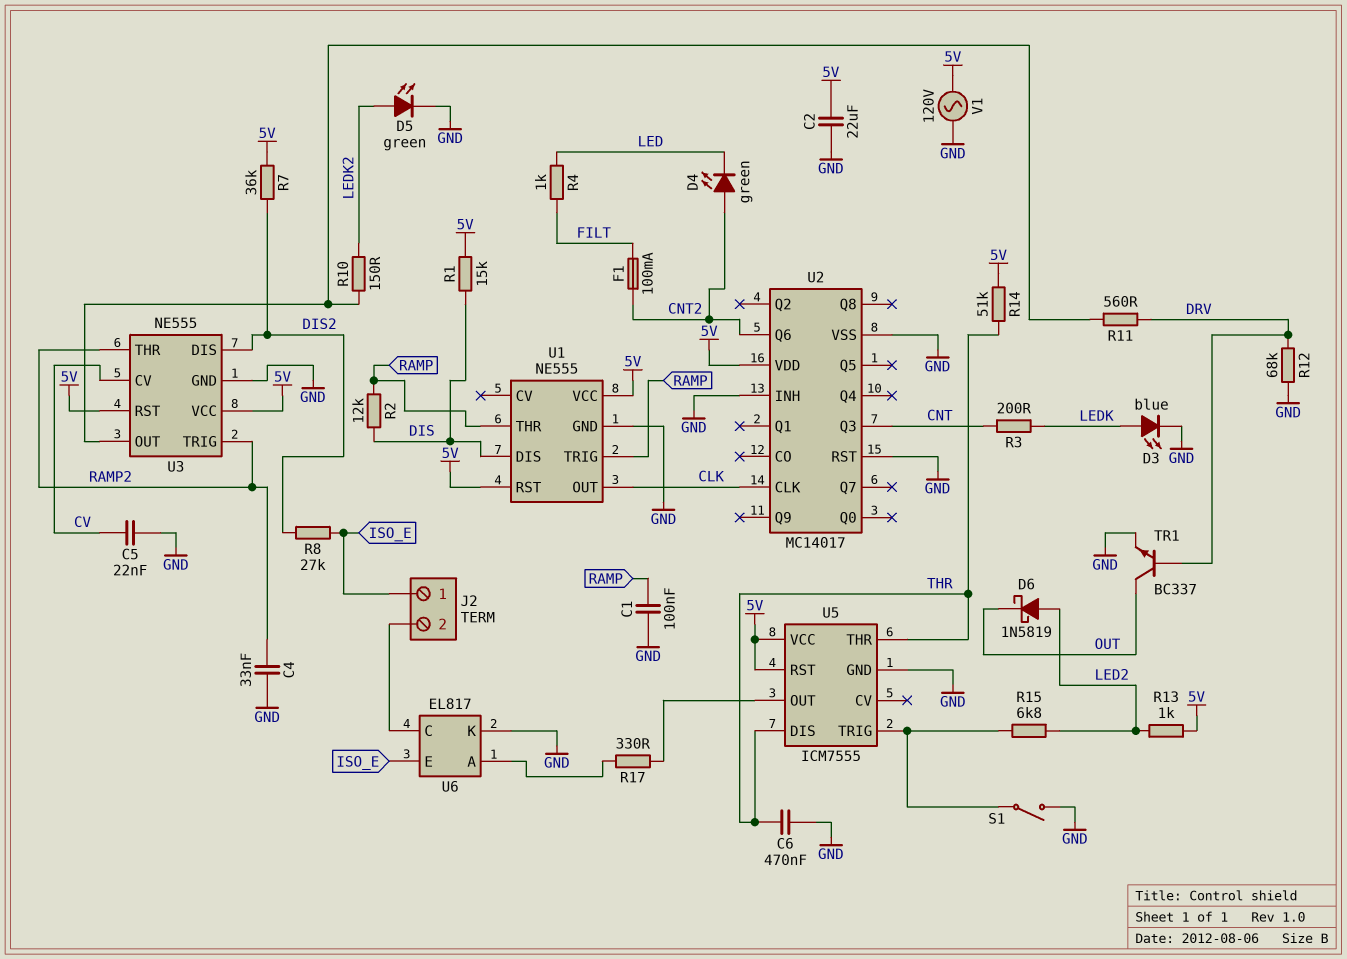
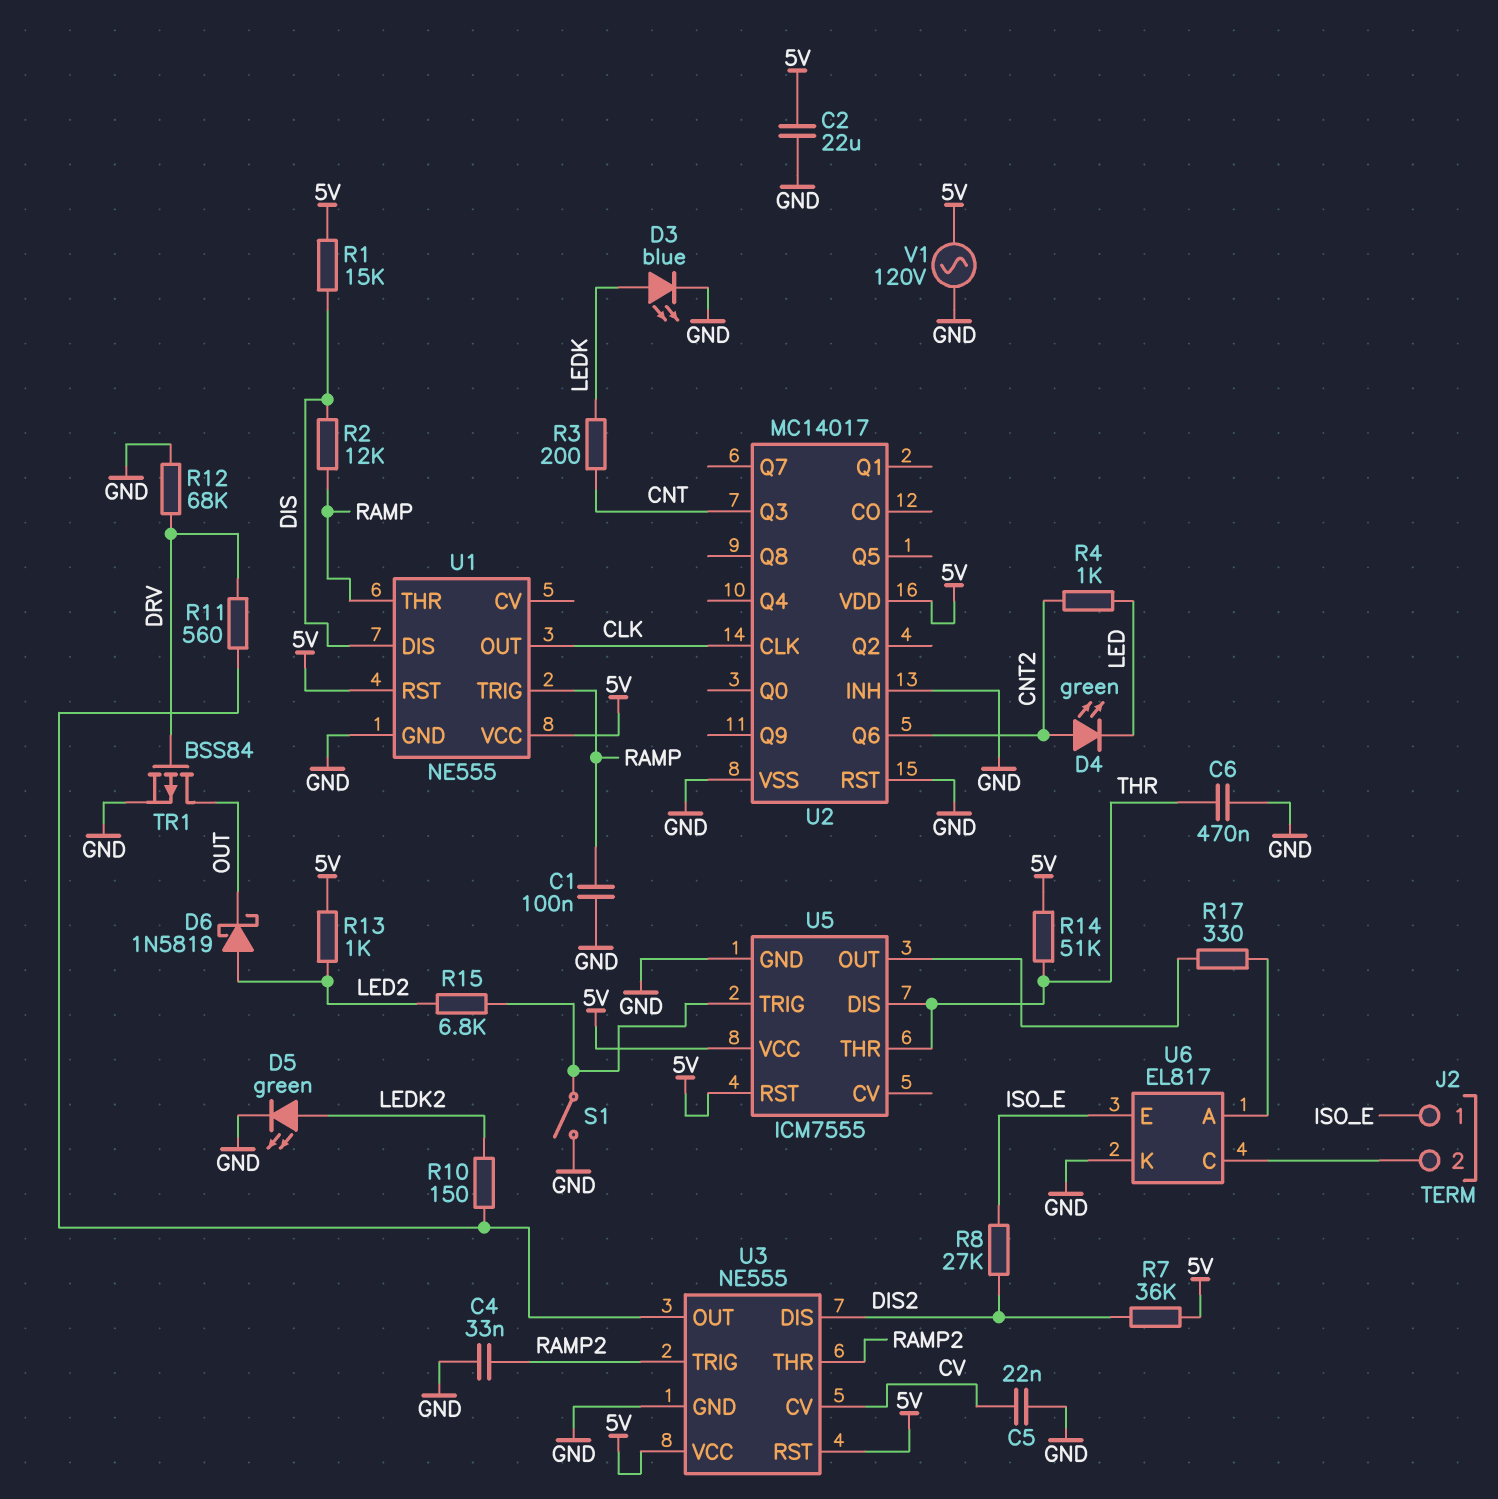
F1: 100mA (CNT2, FILT) -> none
R4: 1k (FILT, LED) -> 1k (CNT2, LED)
TR1: NPN BC337 (B DRV, C OUT, E GND) -> PMOS BSS84 (G DRV, D OUT, S GND)

